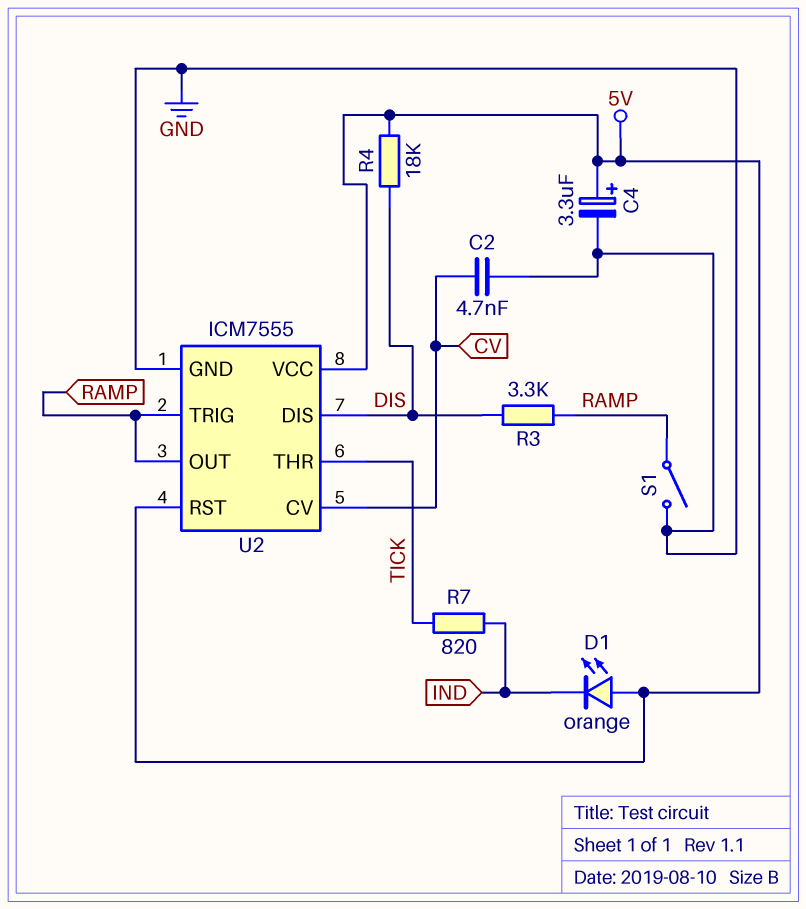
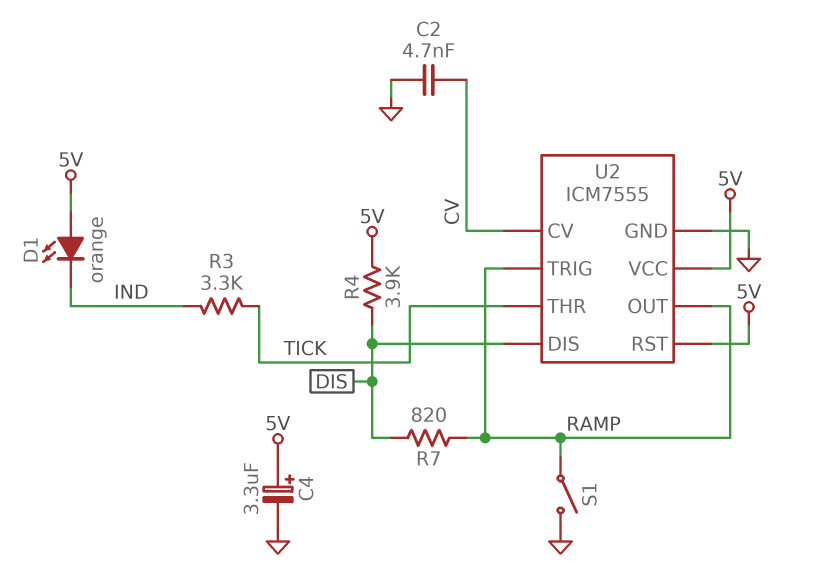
R3: 3.3k (DIS, RAMP) -> 3.3k (IND, TICK)
R4: 18k (5V, DIS) -> 3.9k (5V, DIS)
R7: 820 (IND, TICK) -> 820 (DIS, RAMP)

